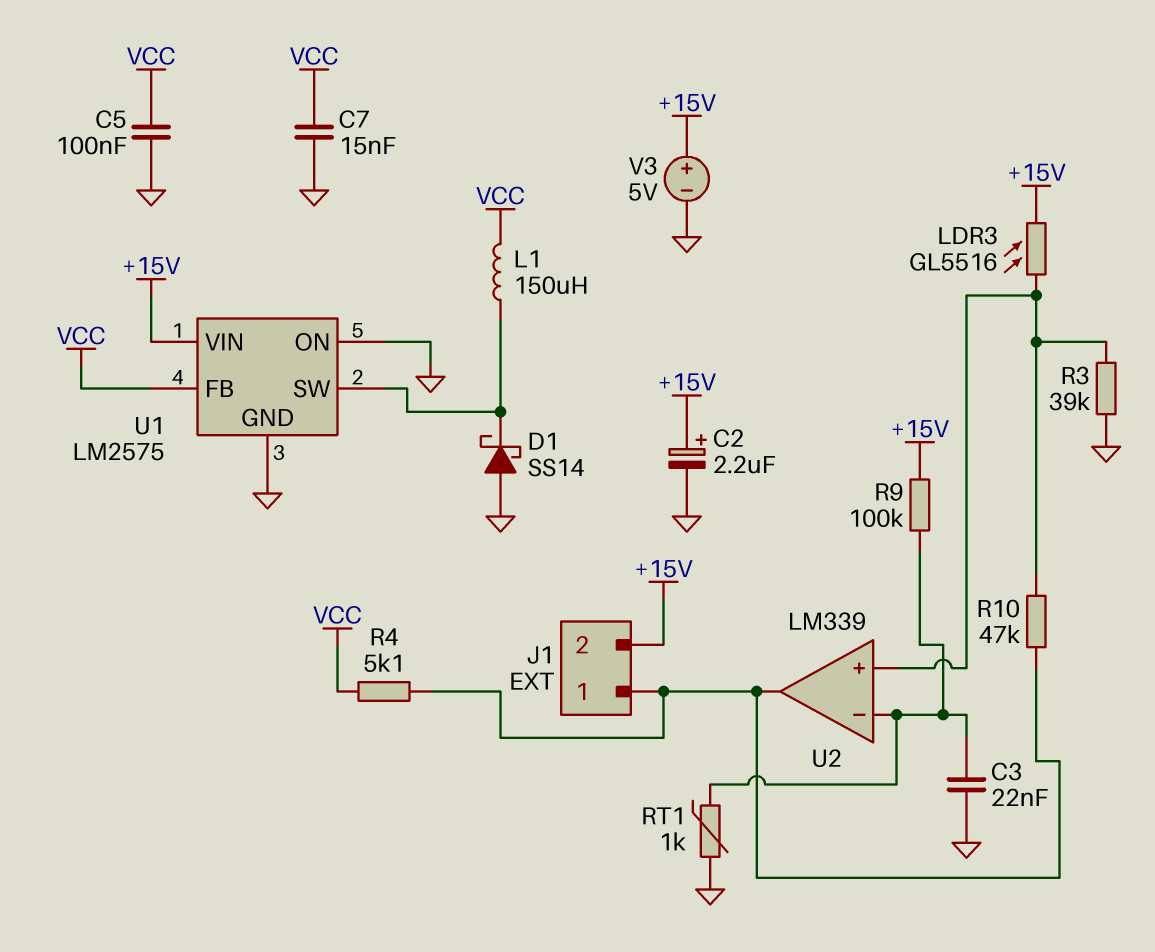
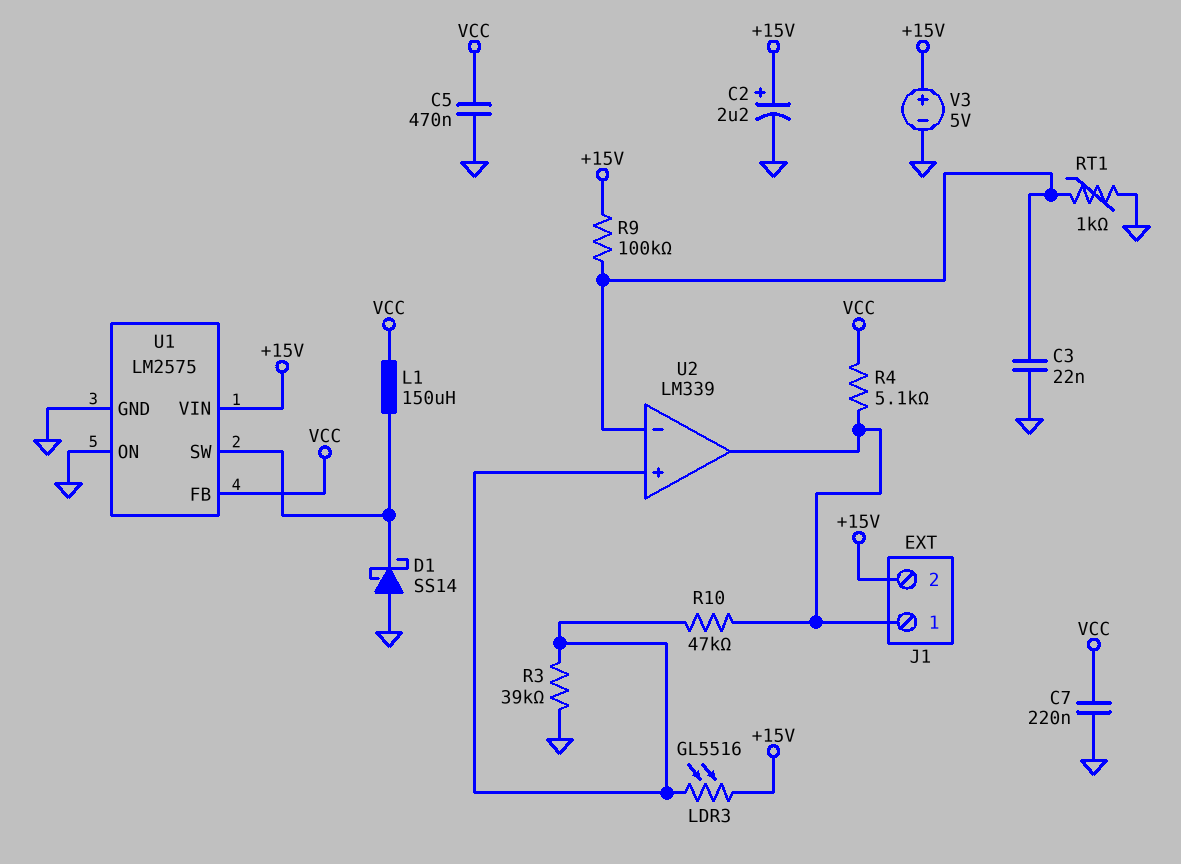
C5: 100nF (GND, VCC) -> 470nF (GND, VCC)
C7: 15nF (GND, VCC) -> 220nF (GND, VCC)

